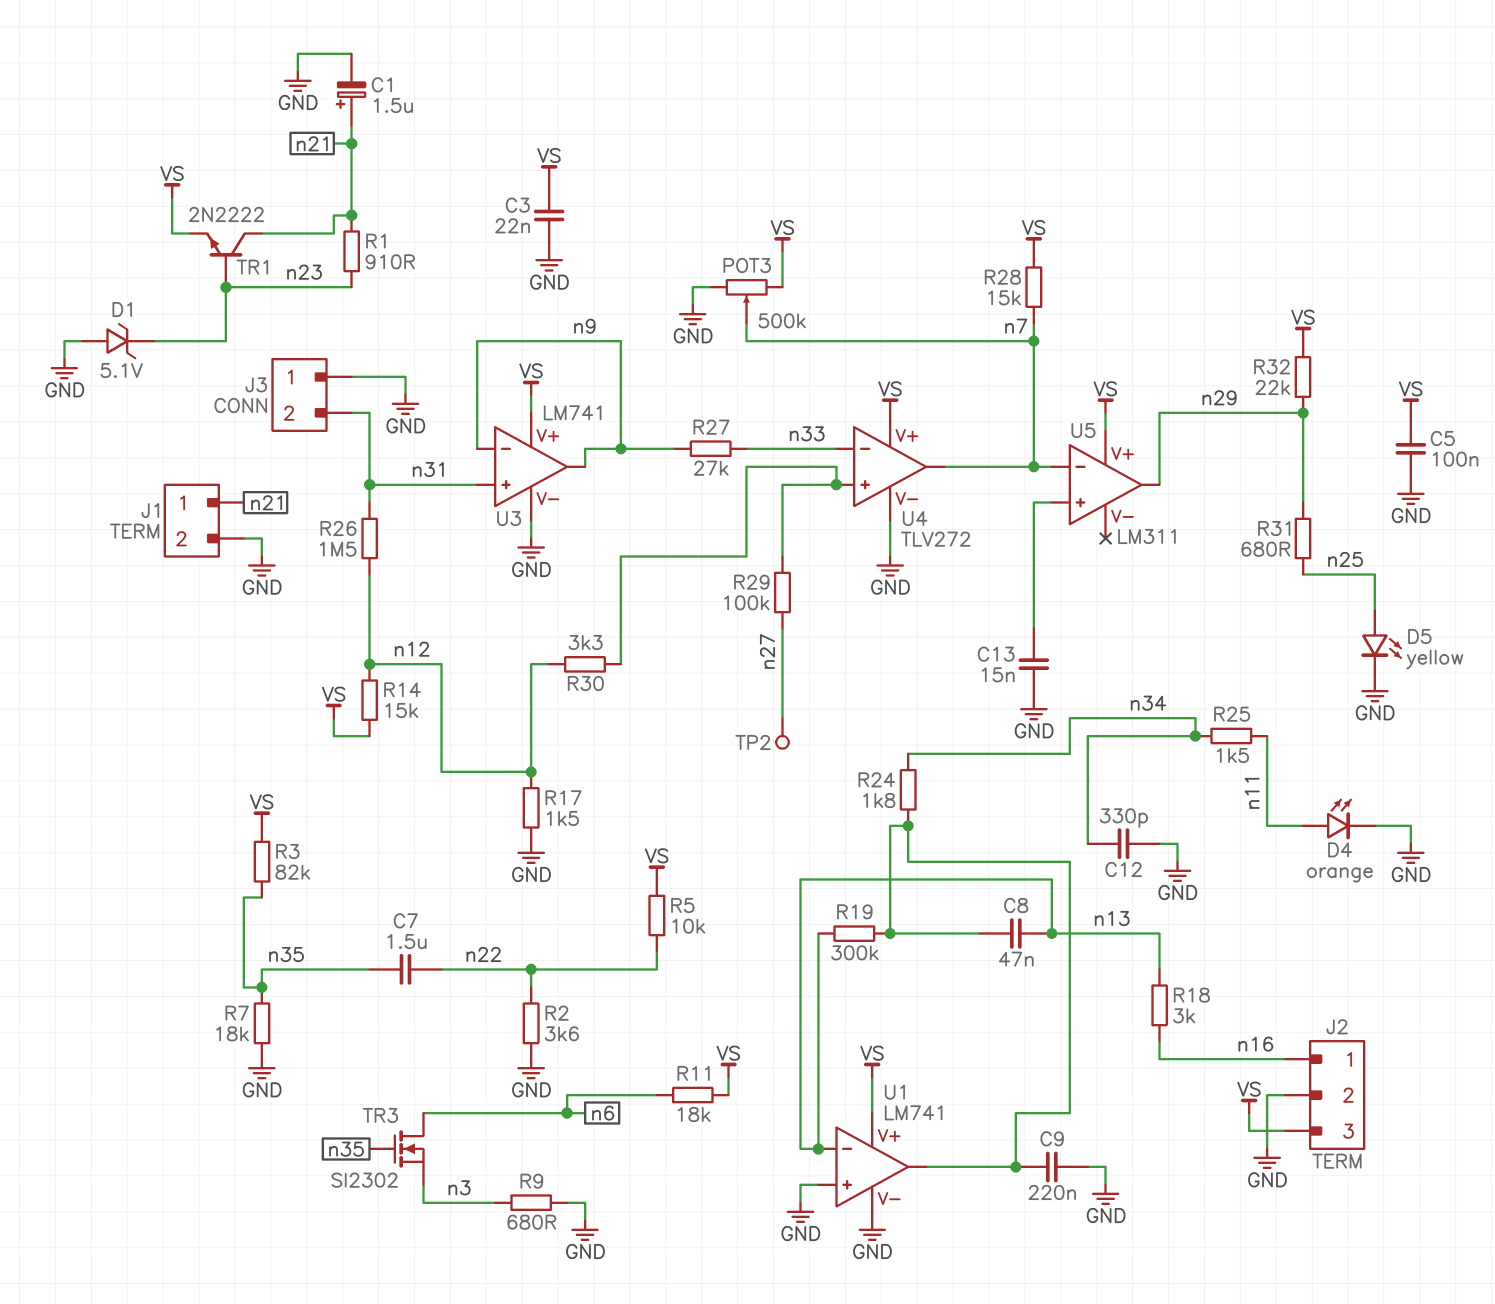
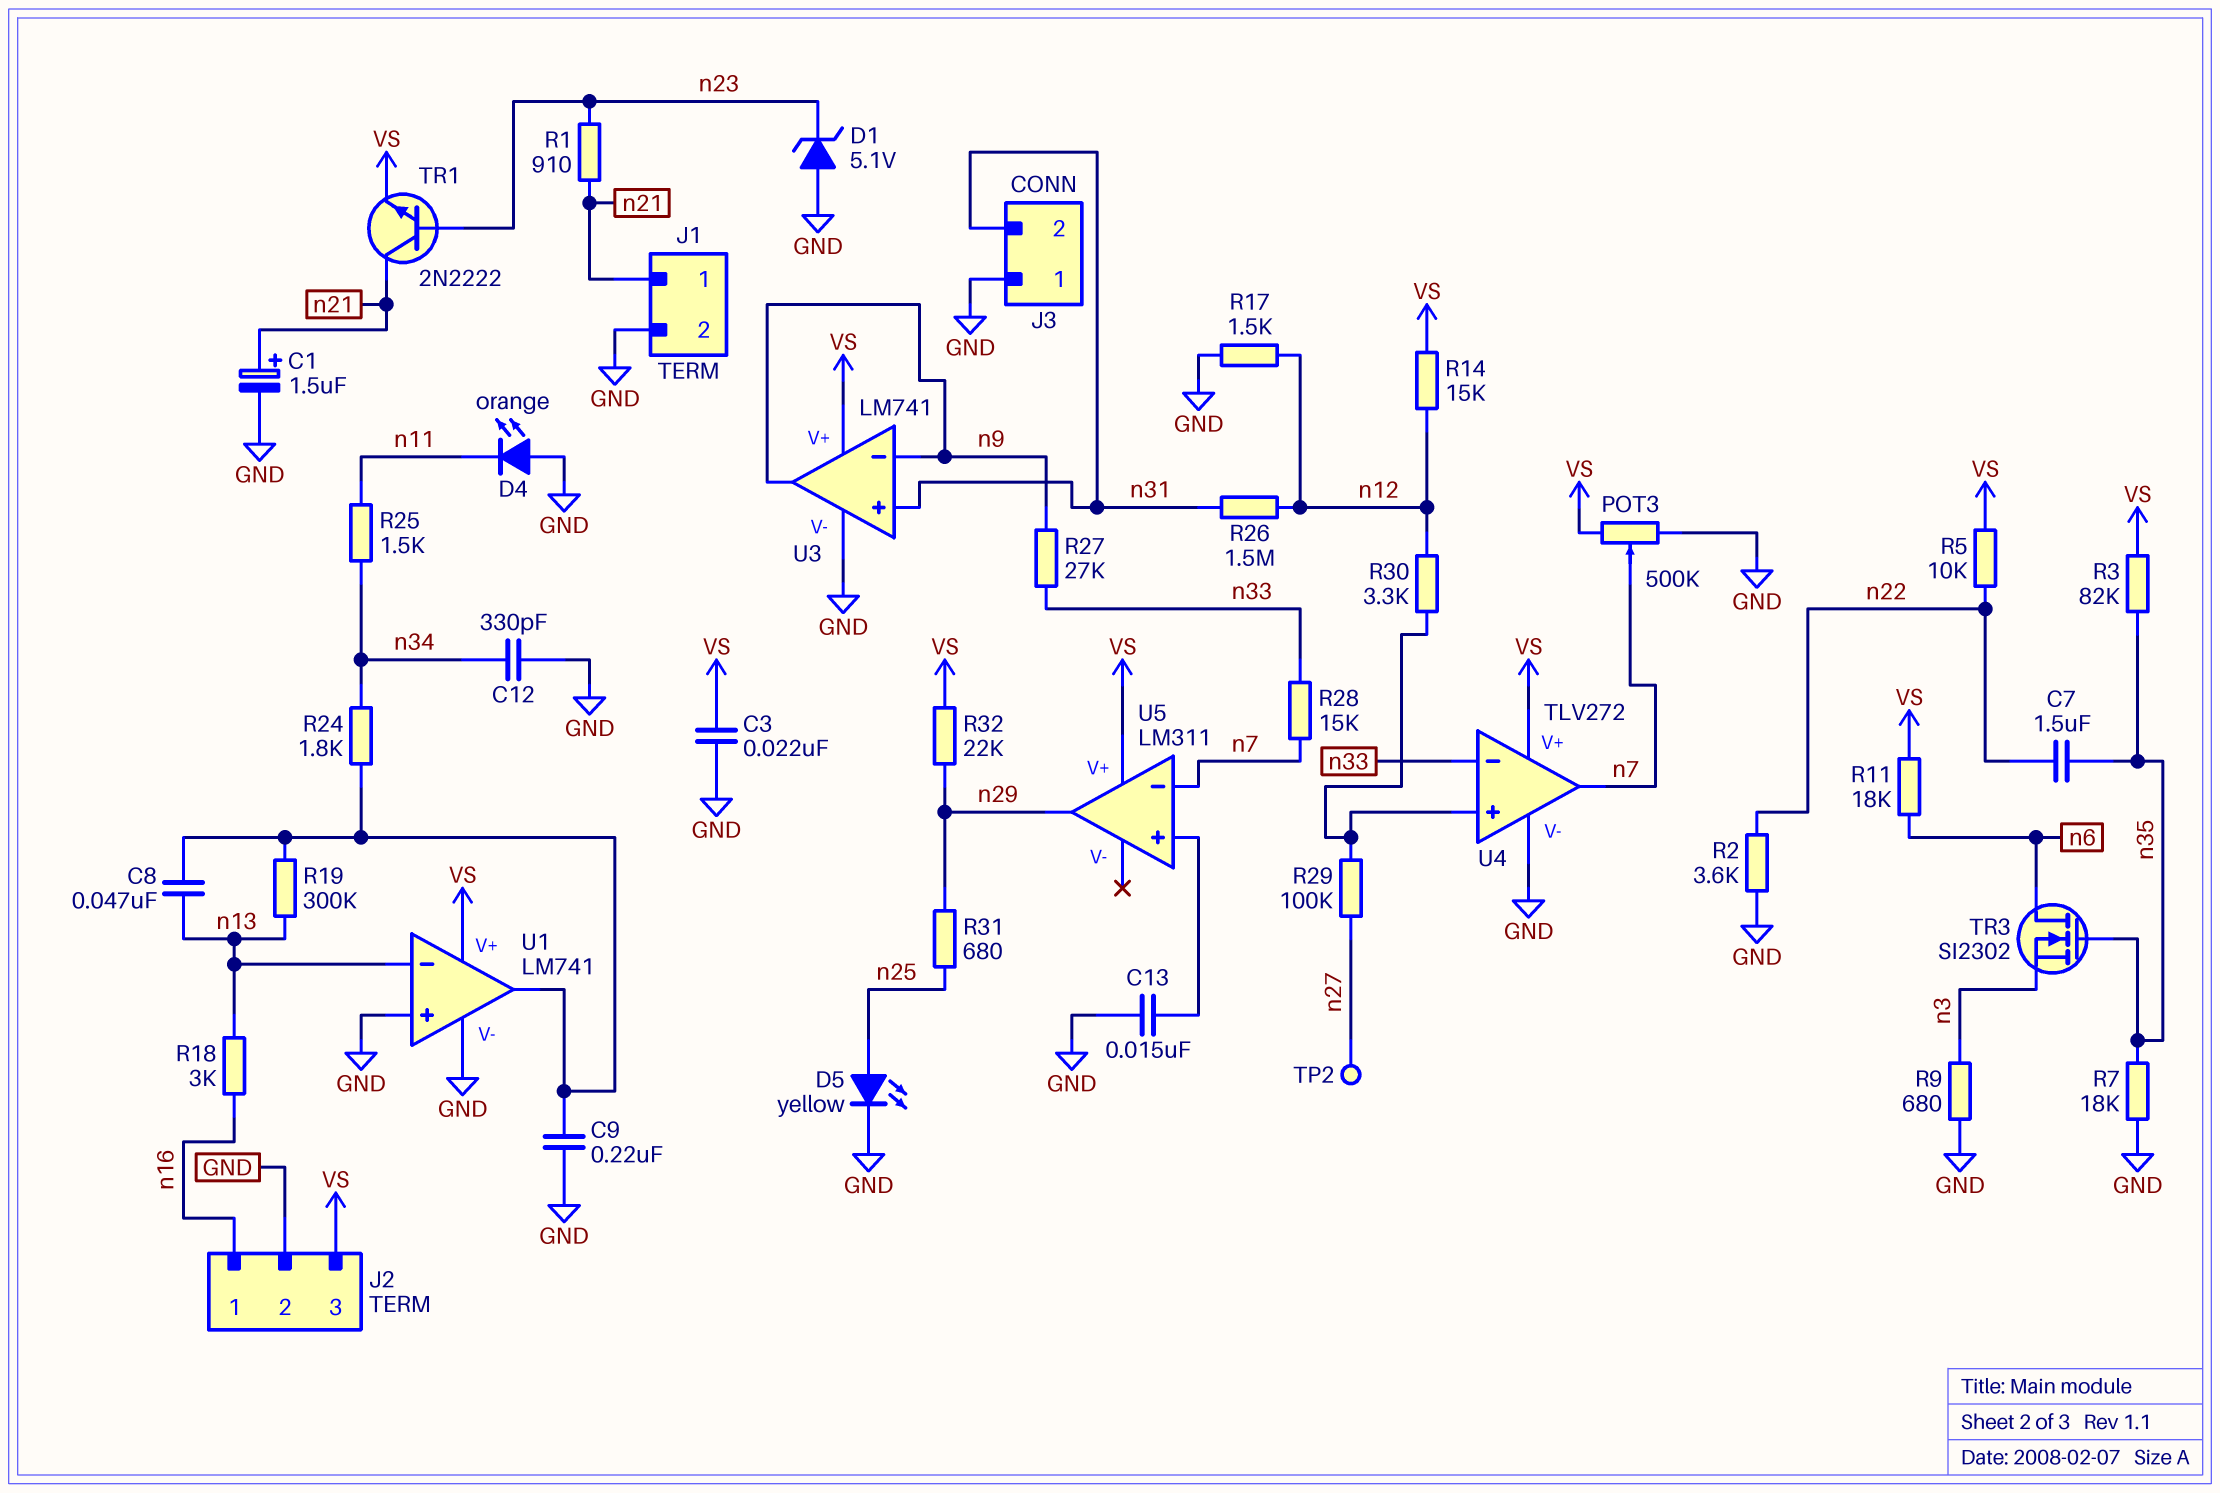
C5: 100nF (GND, VS) -> none
D4: LED orange (A n11, K GND) -> LED orange (A GND, K n11)
R28: 15k (VS, n7) -> 15k (n7, n33)

